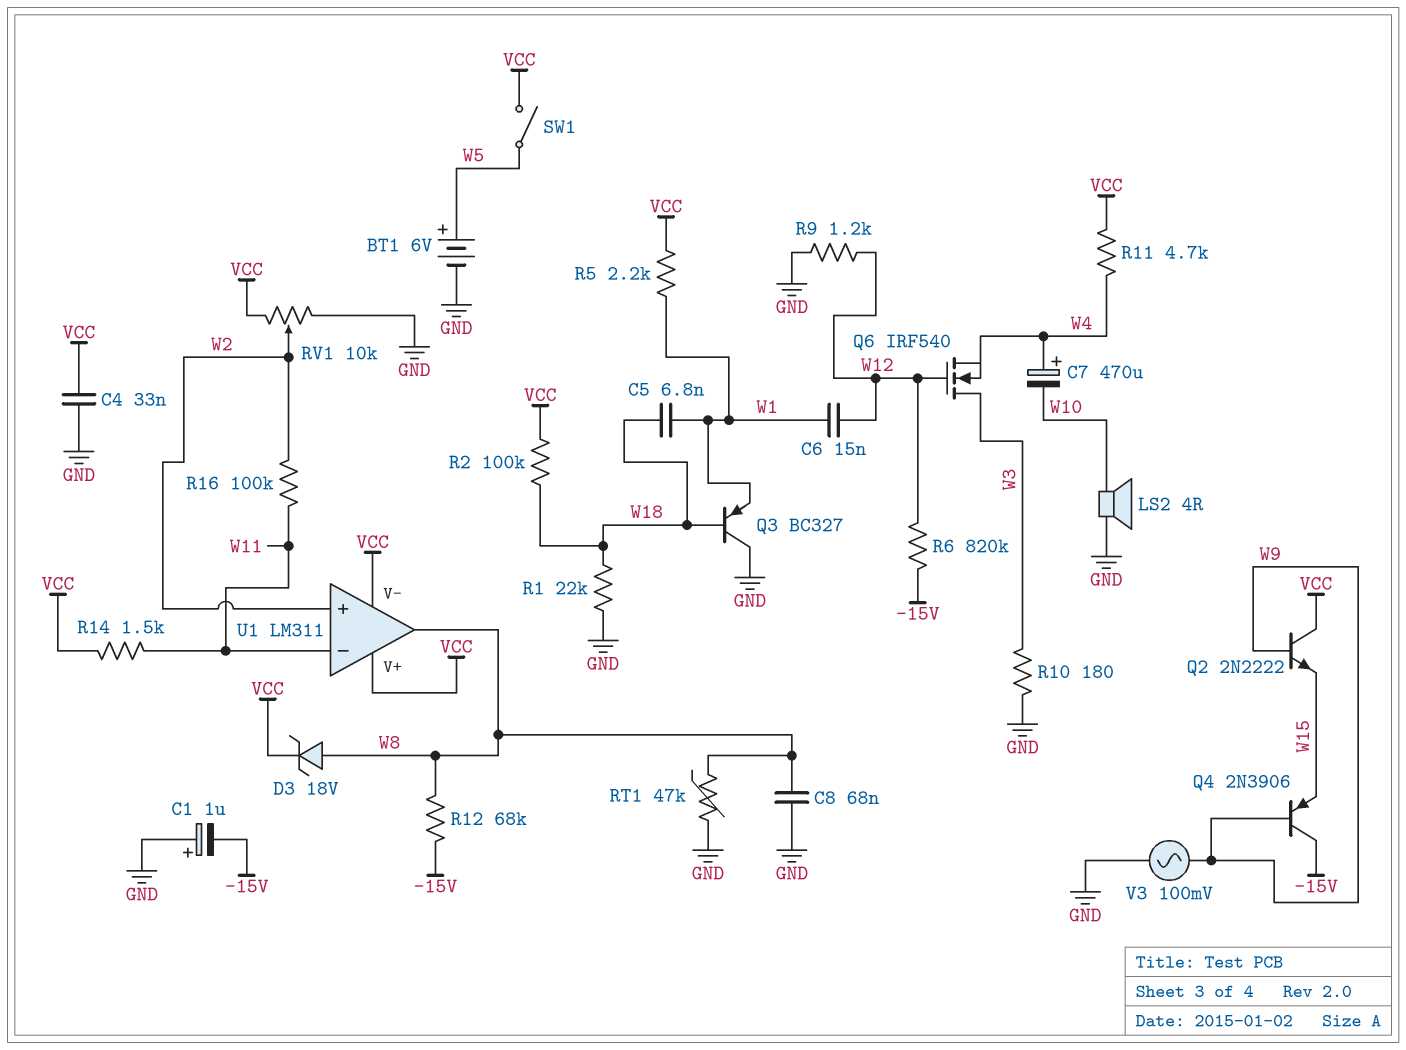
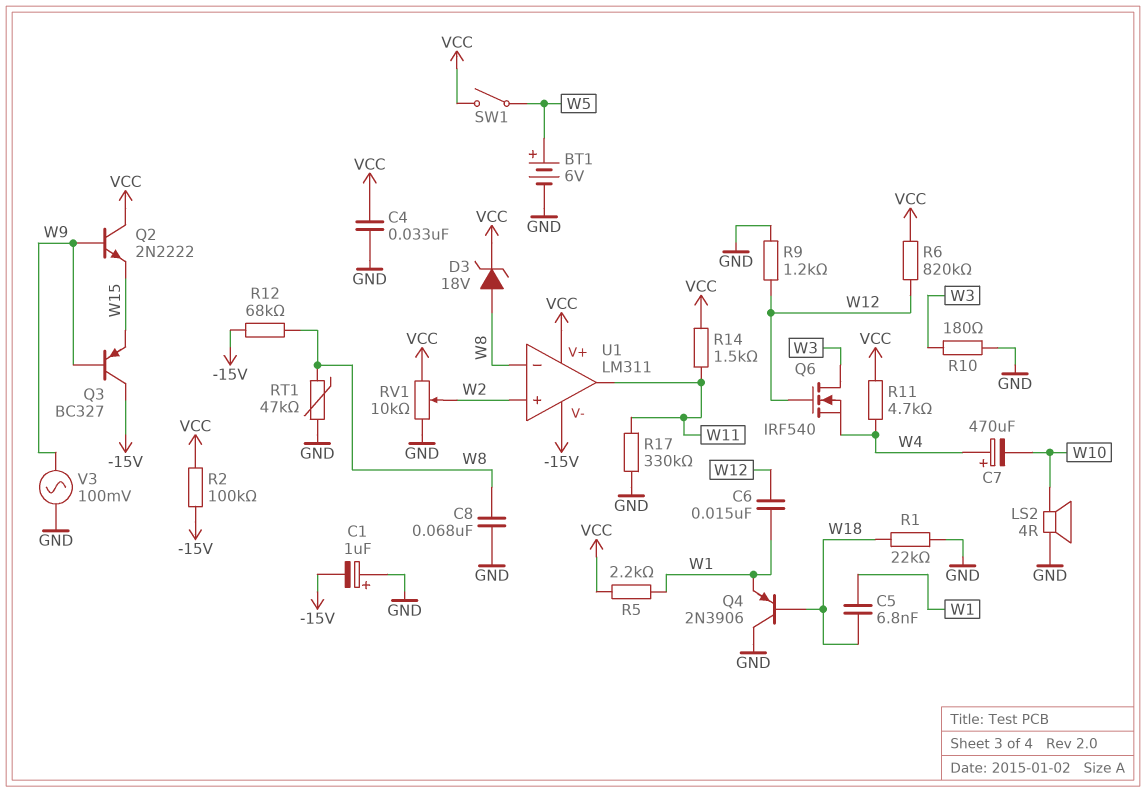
Q3: PNP BC327 (B W18, C GND, E W1) -> PNP BC327 (B W9, C -15V, E W15)
Q4: PNP 2N3906 (B W9, C -15V, E W15) -> PNP 2N3906 (B W18, C GND, E W1)
R2: 100k (VCC, W18) -> 100k (-15V, VCC)
R6: 820k (-15V, W12) -> 820k (VCC, W12)
R16: 100k (W2, W11) -> none
R17: none -> 330k (GND, W11)
U1 pin V-: VCC -> -15V
U1 pin in-: W11 -> W8
U1 pin out: W8 -> W11

